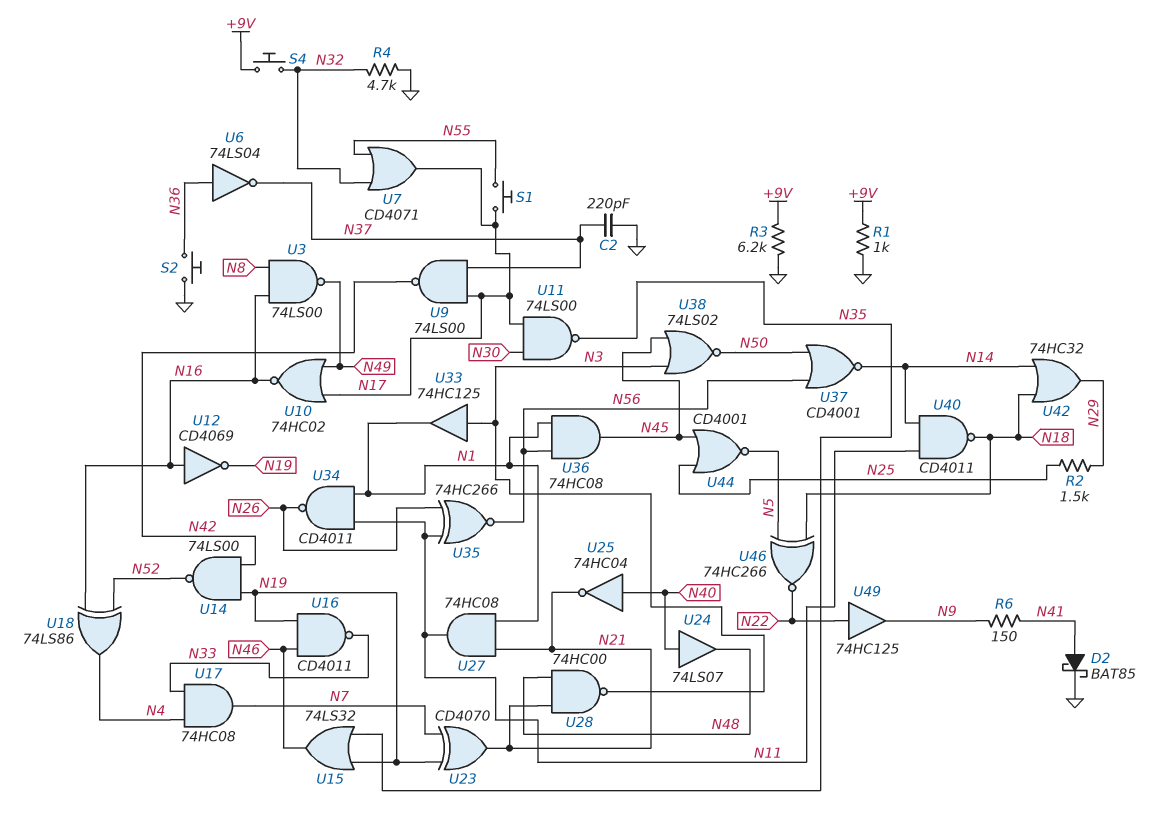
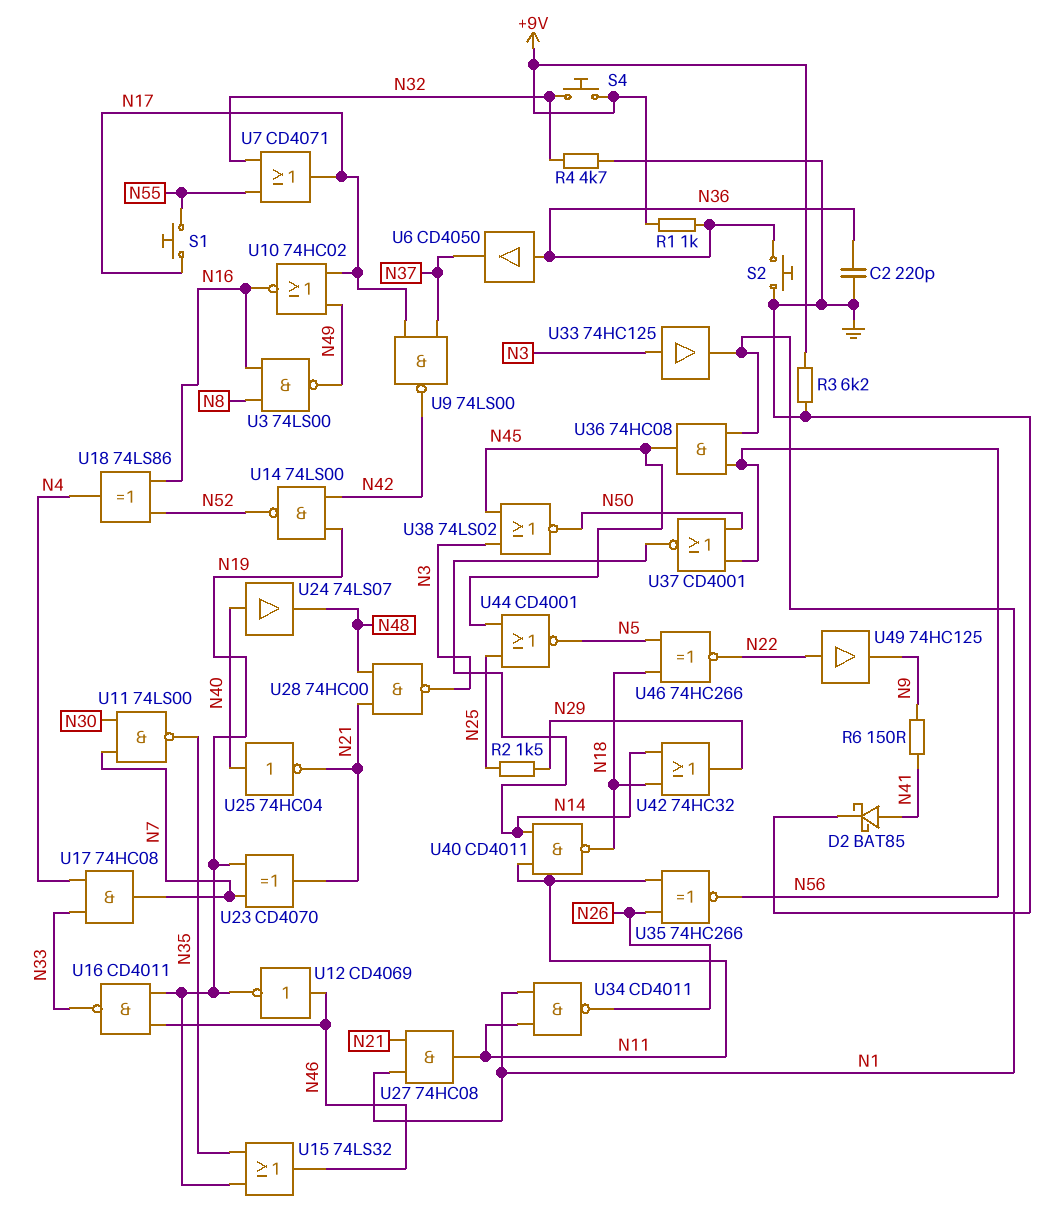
C2: 220pF (GND, N37) -> 220pF (GND, N36)
R1: 1k (+9V, GND) -> 1k (+9V, N36)
U6: NOT 74LS04 (in N36, out N37) -> buffer CD4050 (in N36, out N37)
U11: NAND 74LS00 (in N17, in N30, out N35) -> NAND 74LS00 (in N7, in N30, out N35)
U12: NOT CD4069 (in N16, out N19) -> NOT CD4069 (in N46, out N19)

